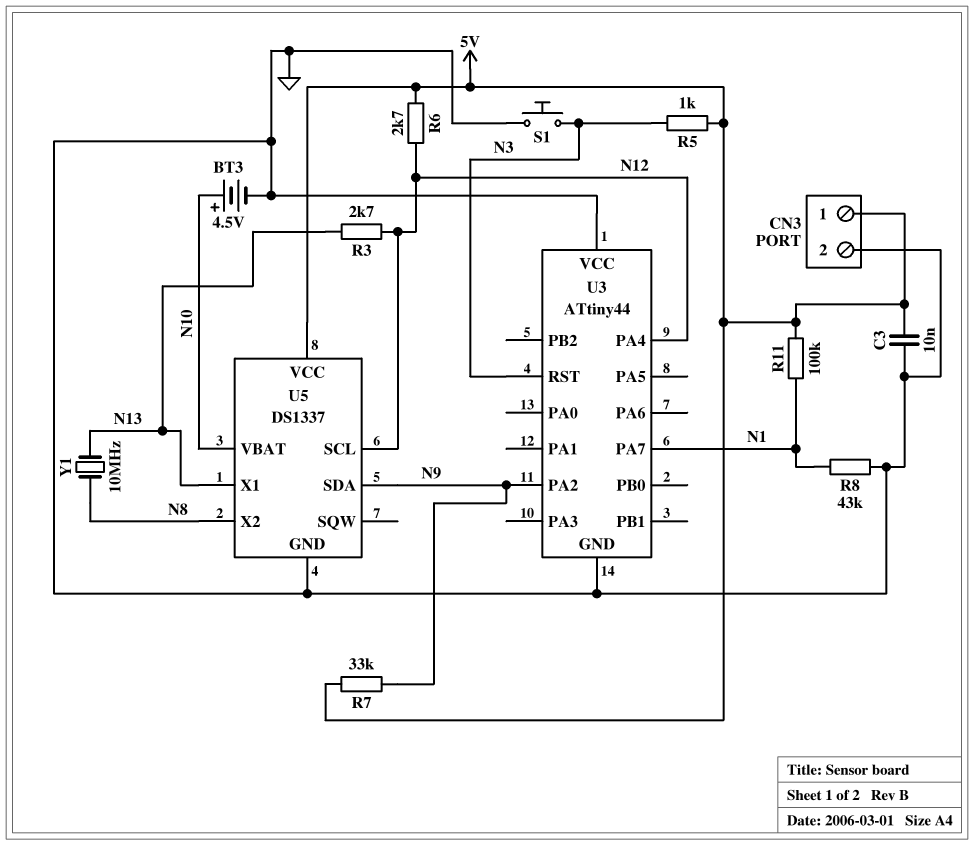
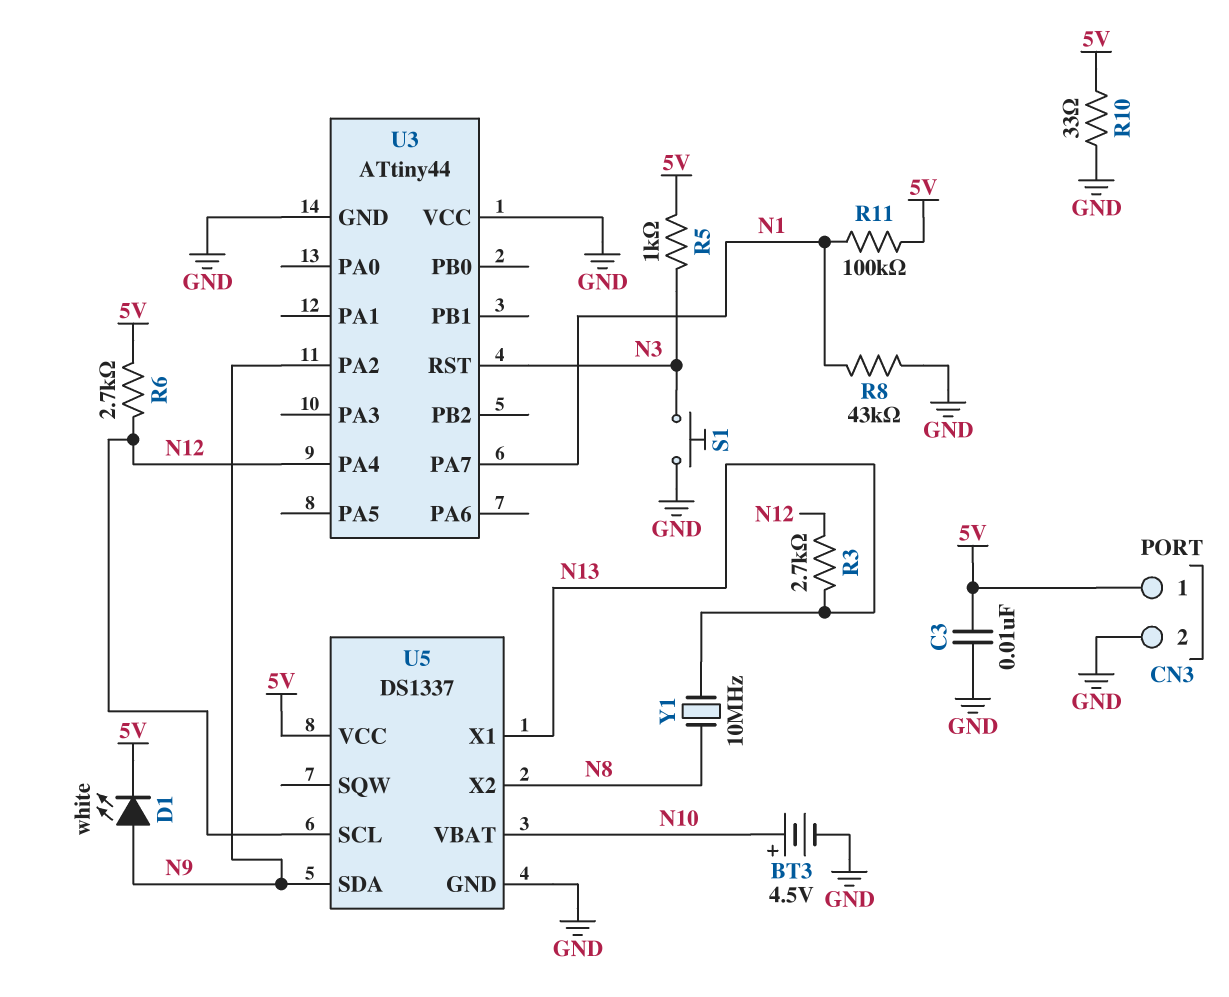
D1: none -> LED white (A N9, K 5V)
R7: 33k (5V, N9) -> none
R10: none -> 33 (5V, GND)

